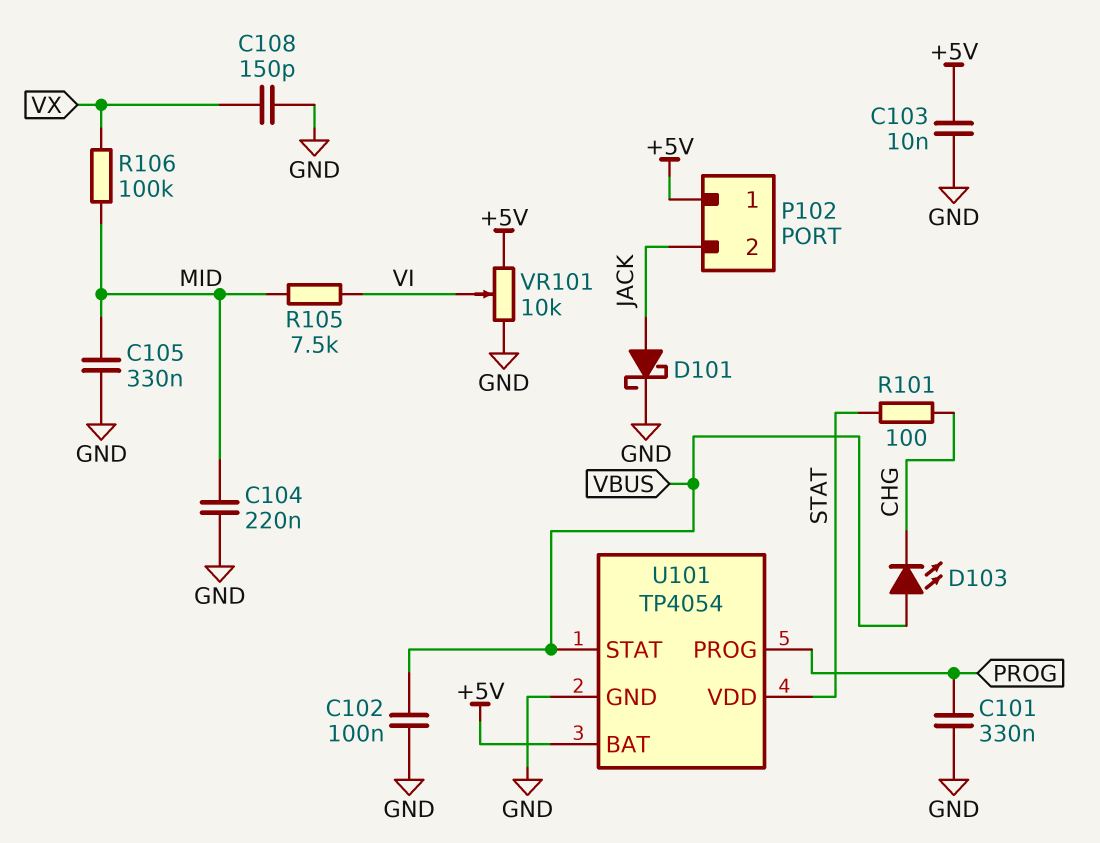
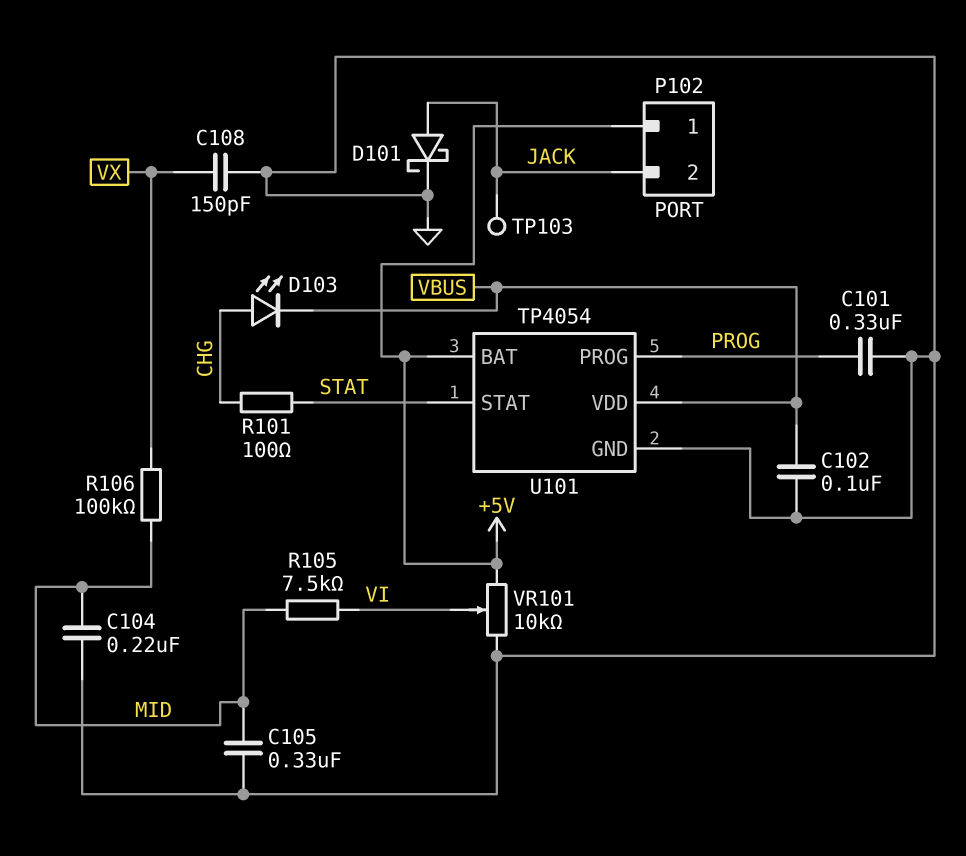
C103: 10nF (+5V, GND) -> none
D103: LED (A VBUS, K CHG) -> LED (A CHG, K VBUS)
TP103: none -> test point (JACK)
U101 pin STAT: VBUS -> STAT
U101 pin VDD: STAT -> VBUS

